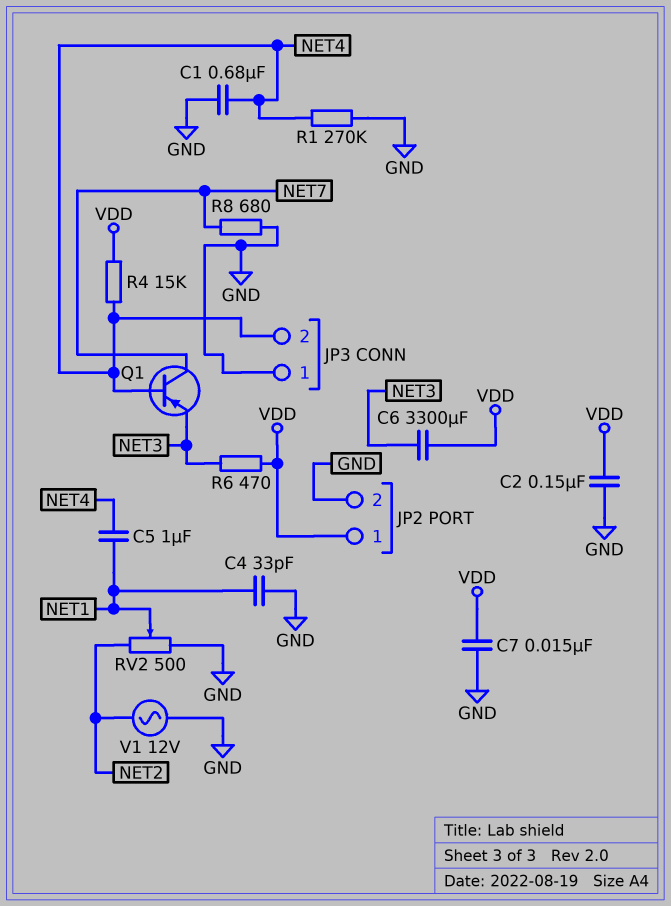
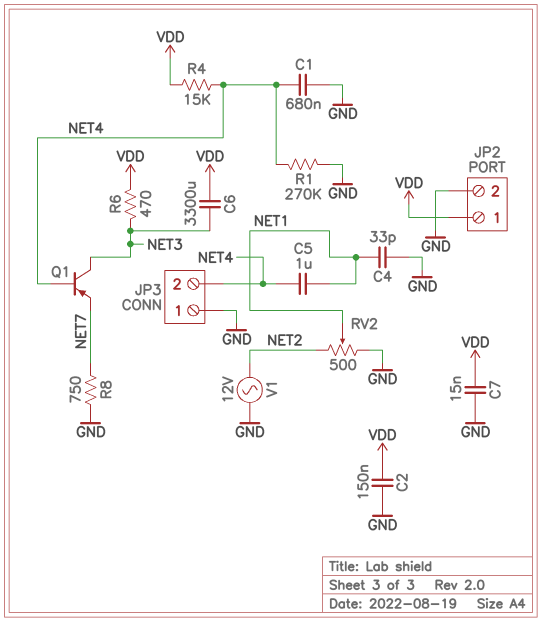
Q1: PNP (B NET4, C NET7, E NET3) -> PNP (B NET4, C NET3, E NET7)
R8: 680 (GND, NET7) -> 750 (GND, NET7)

